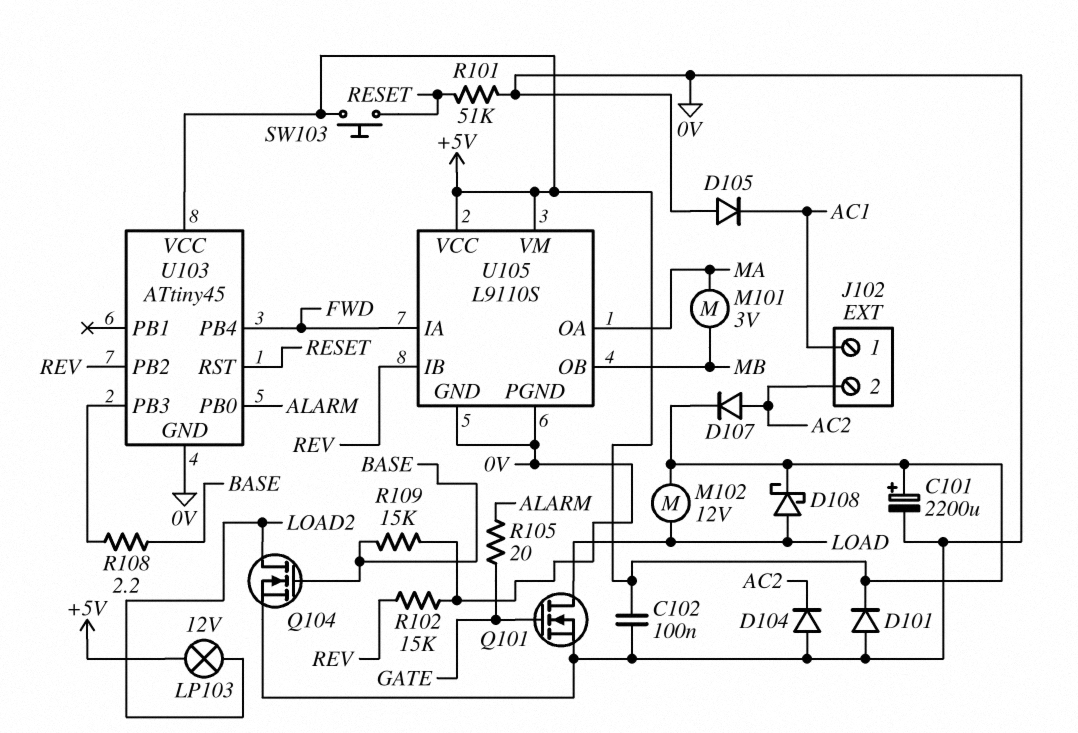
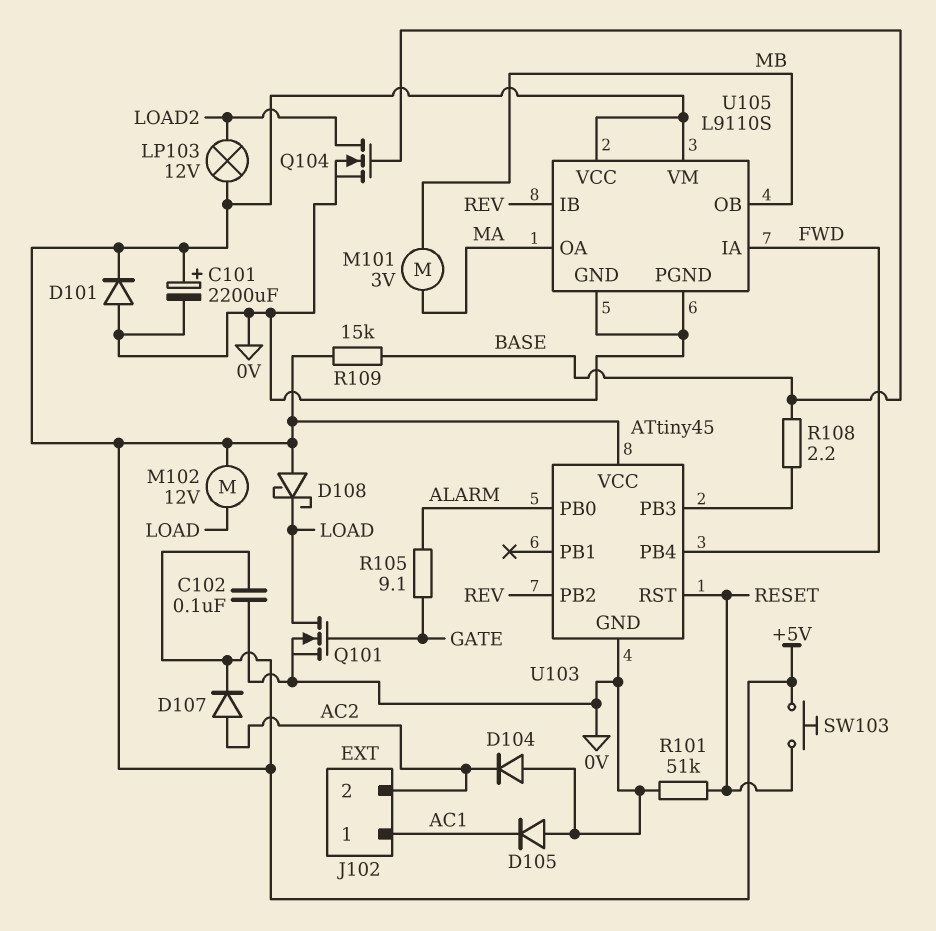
D108: schottky (A LOAD, K +5V) -> schottky (A +5V, K LOAD)
R102: 15k (0V, REV) -> none
R105: 20 (ALARM, GATE) -> 9.1 (ALARM, GATE)
R109: 15k (0V, BASE) -> 15k (+5V, BASE)

